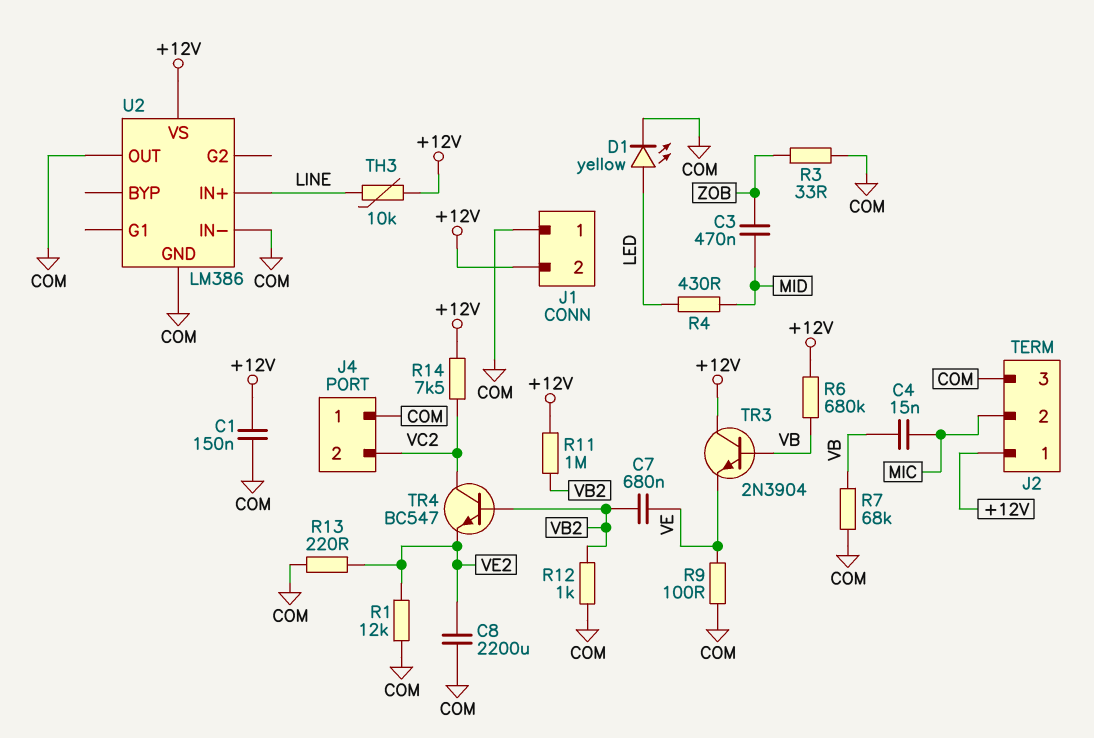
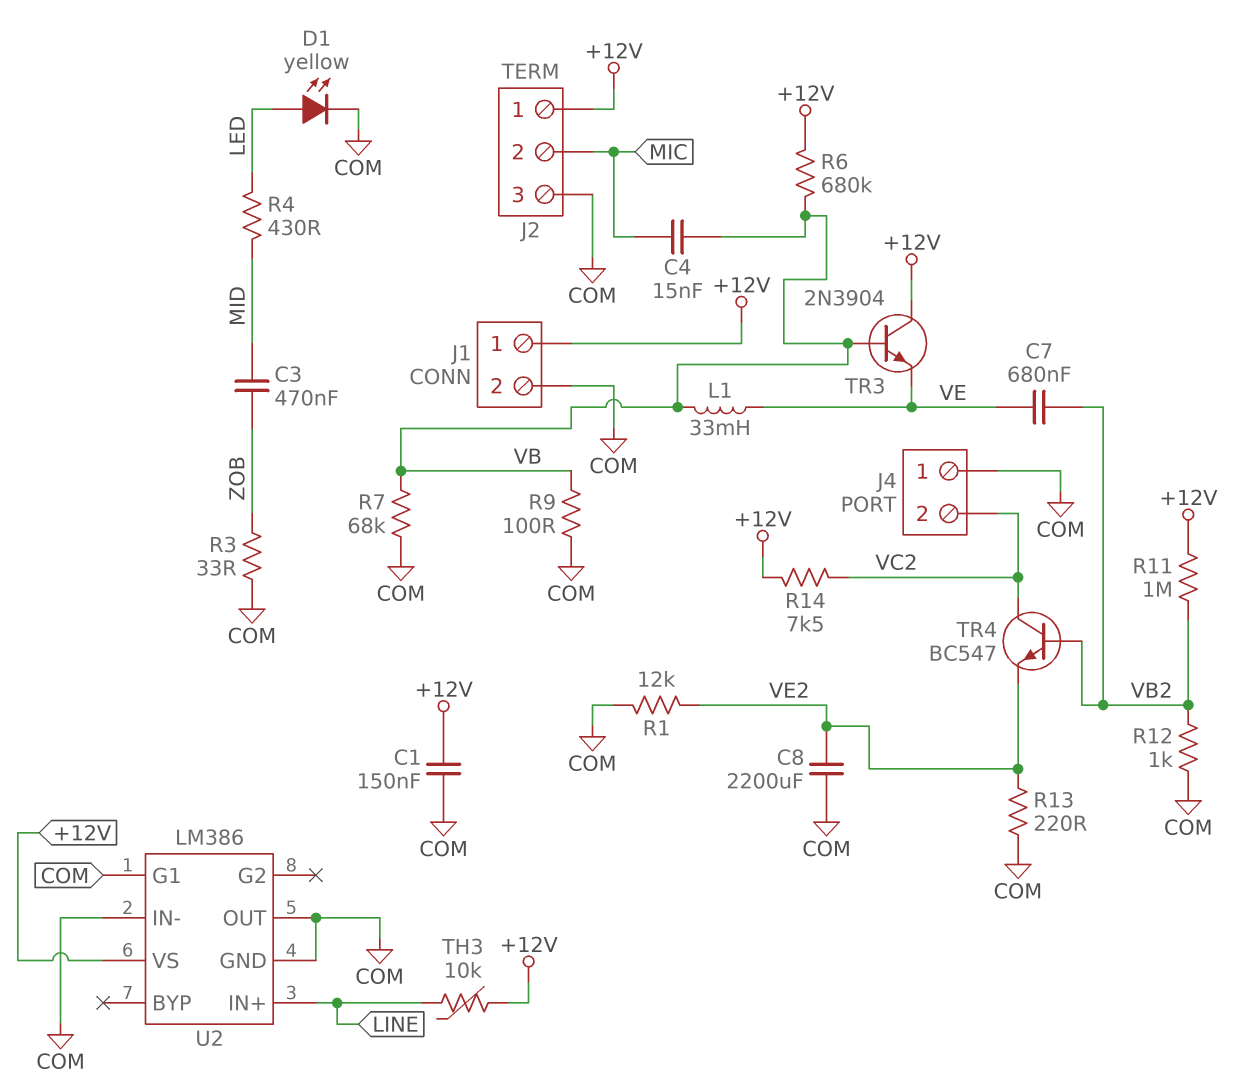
J1 pin 1: COM -> +12V
J1 pin 2: +12V -> COM
L1: none -> 33mH (VB, VE)
R9: 100 (COM, VE) -> 100 (COM, VB)
U2 pin G1: none -> COM

